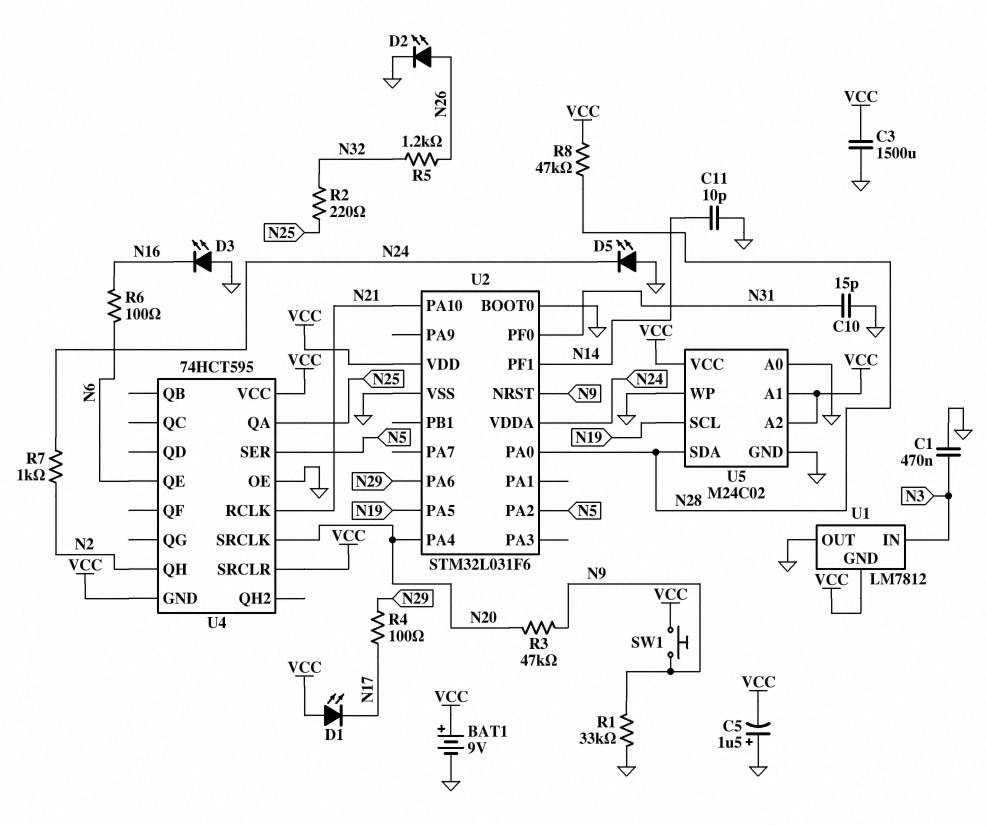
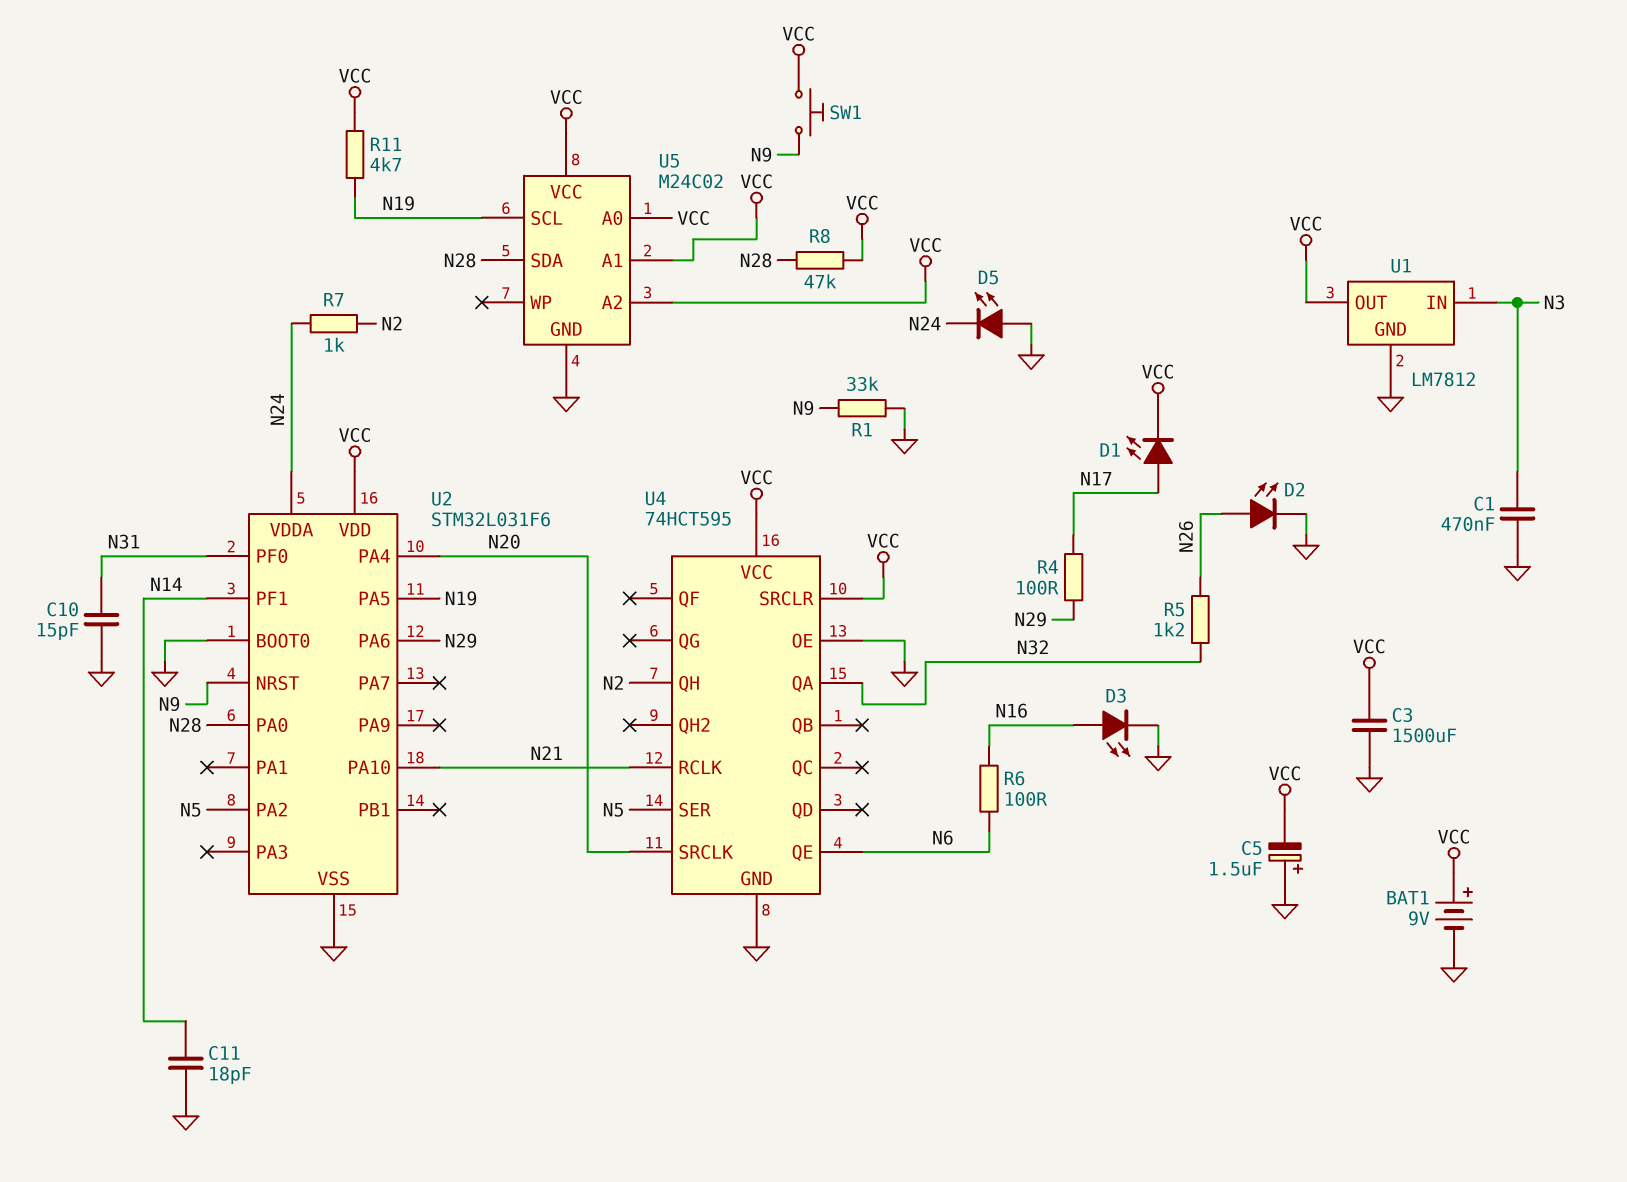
C11: 10pF (GND, N14) -> 18pF (GND, N14)
D1: LED (A VCC, K N17) -> LED (A N17, K VCC)
D3: LED (A GND, K N16) -> LED (A N16, K GND)
R2: 220 (N25, N32) -> none
R3: 47k (N9, N20) -> none
R11: none -> 4.7k (N19, VCC)
U1 pin GND: VCC -> GND
U1 pin OUT: GND -> VCC
U4 pin GND: VCC -> GND
U4 pin QA: N25 -> N32
U5 pin A0: GND -> VCC
U5 pin WP: GND -> none

